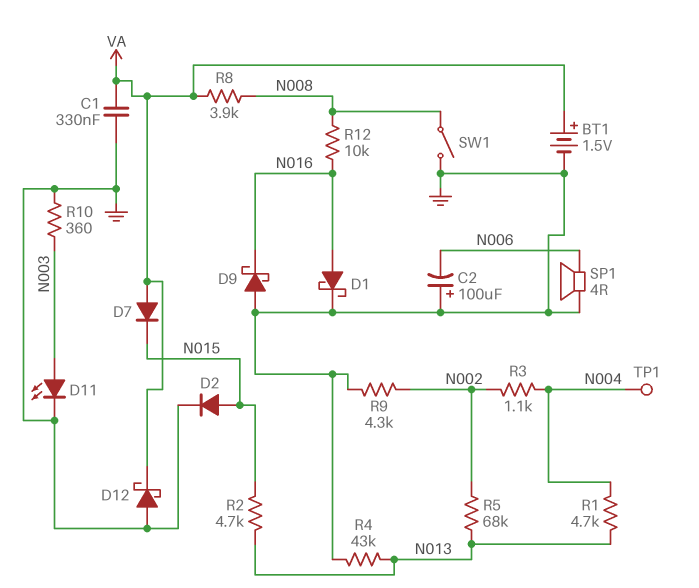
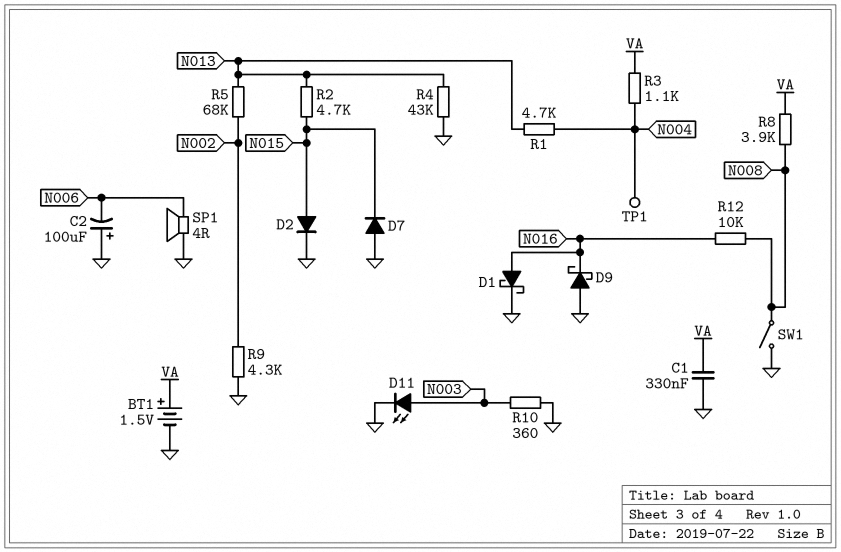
D7: diode (A VA, K N015) -> diode (A GND, K N015)
D12: schottky (A GND, K VA) -> none
R3: 1.1k (N002, N004) -> 1.1k (N004, VA)

